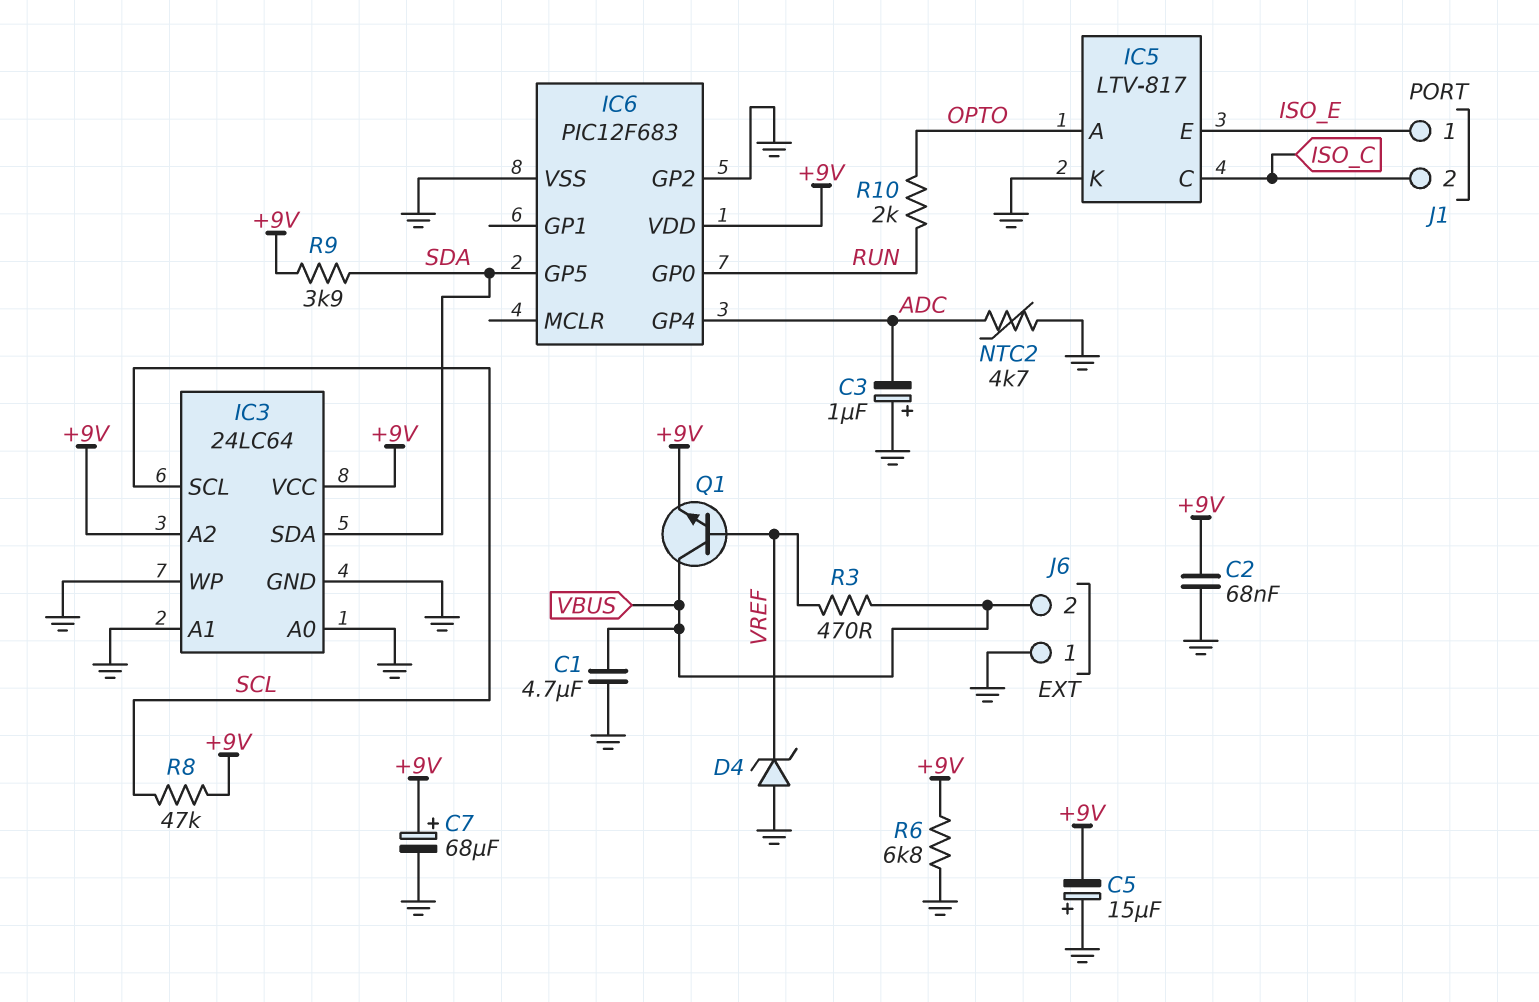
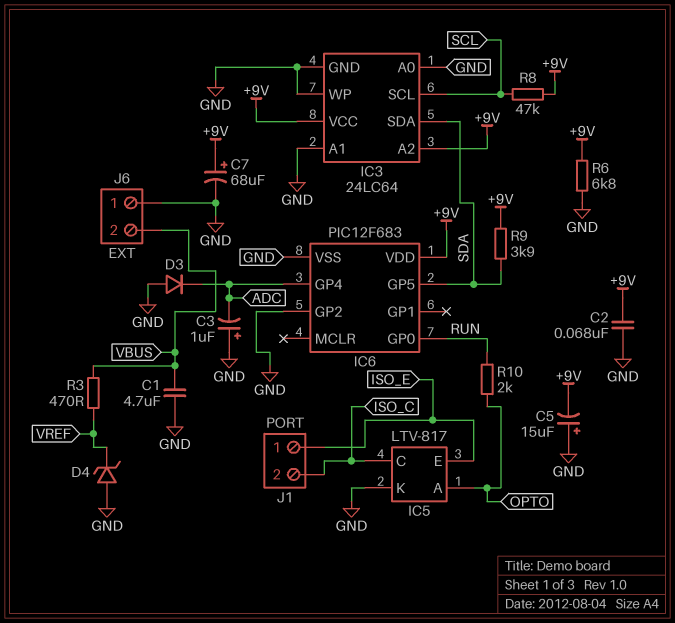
D3: none -> diode (A GND, K ADC)
NTC2: 4.7k (ADC, GND) -> none
Q1: NPN (B VREF, C VBUS, E +9V) -> none

